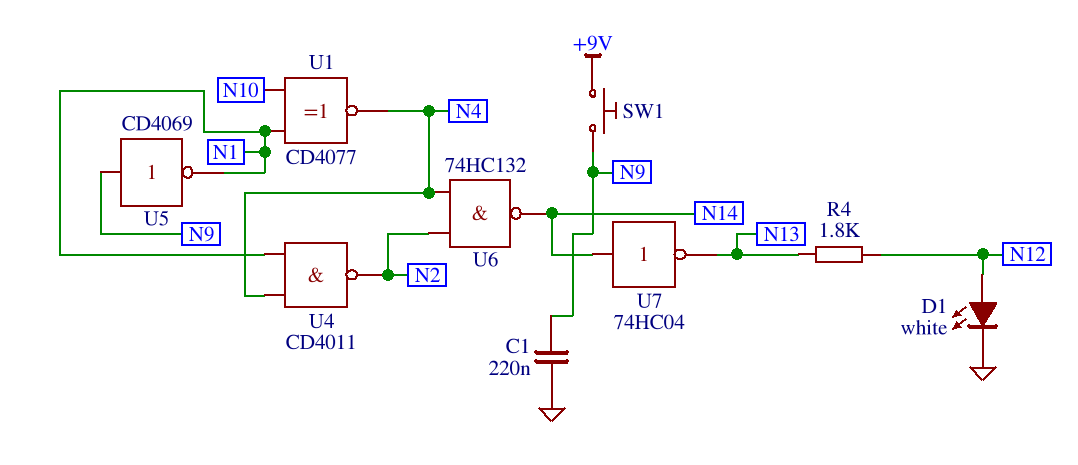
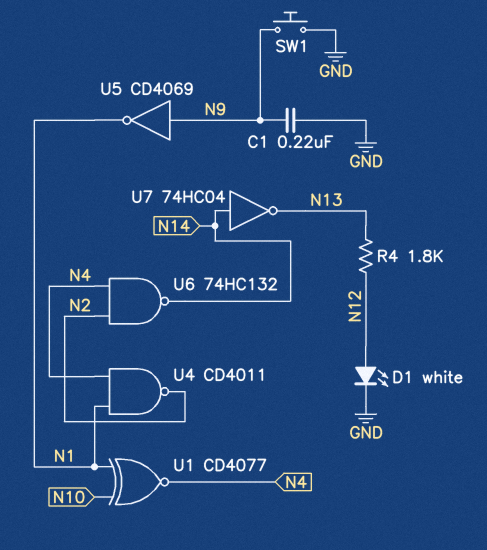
SW1: button (+9V, N9) -> button (GND, N9)

